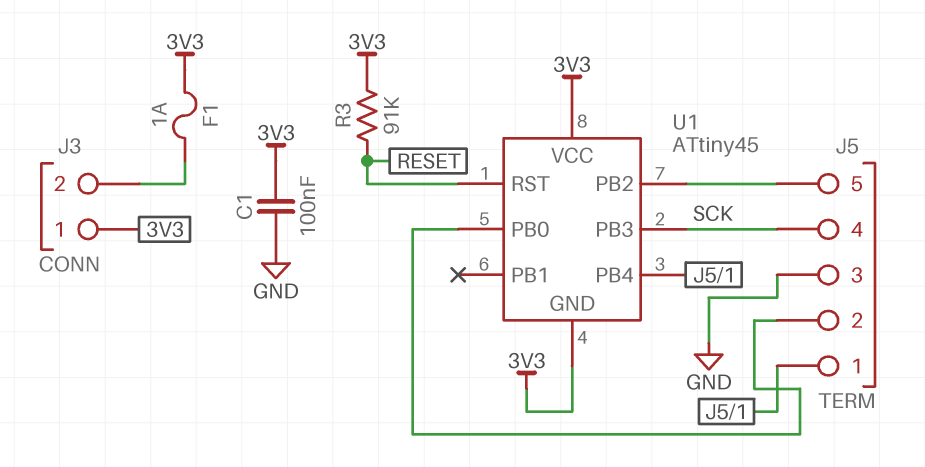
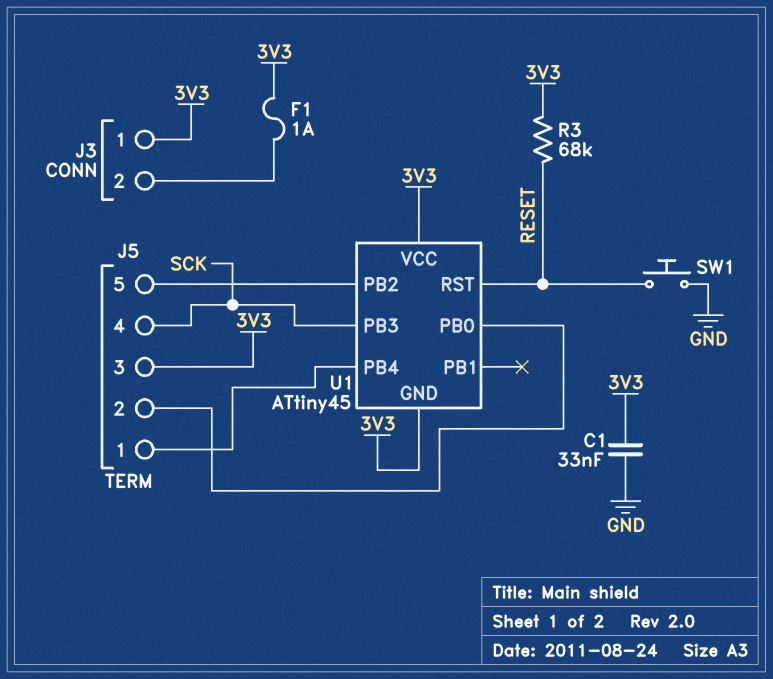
C1: 100nF (3V3, GND) -> 33nF (3V3, GND)
J5 pin 3: GND -> 3V3
R3: 91k (3V3, RESET) -> 68k (3V3, RESET)
SW1: none -> button (GND, RESET)

